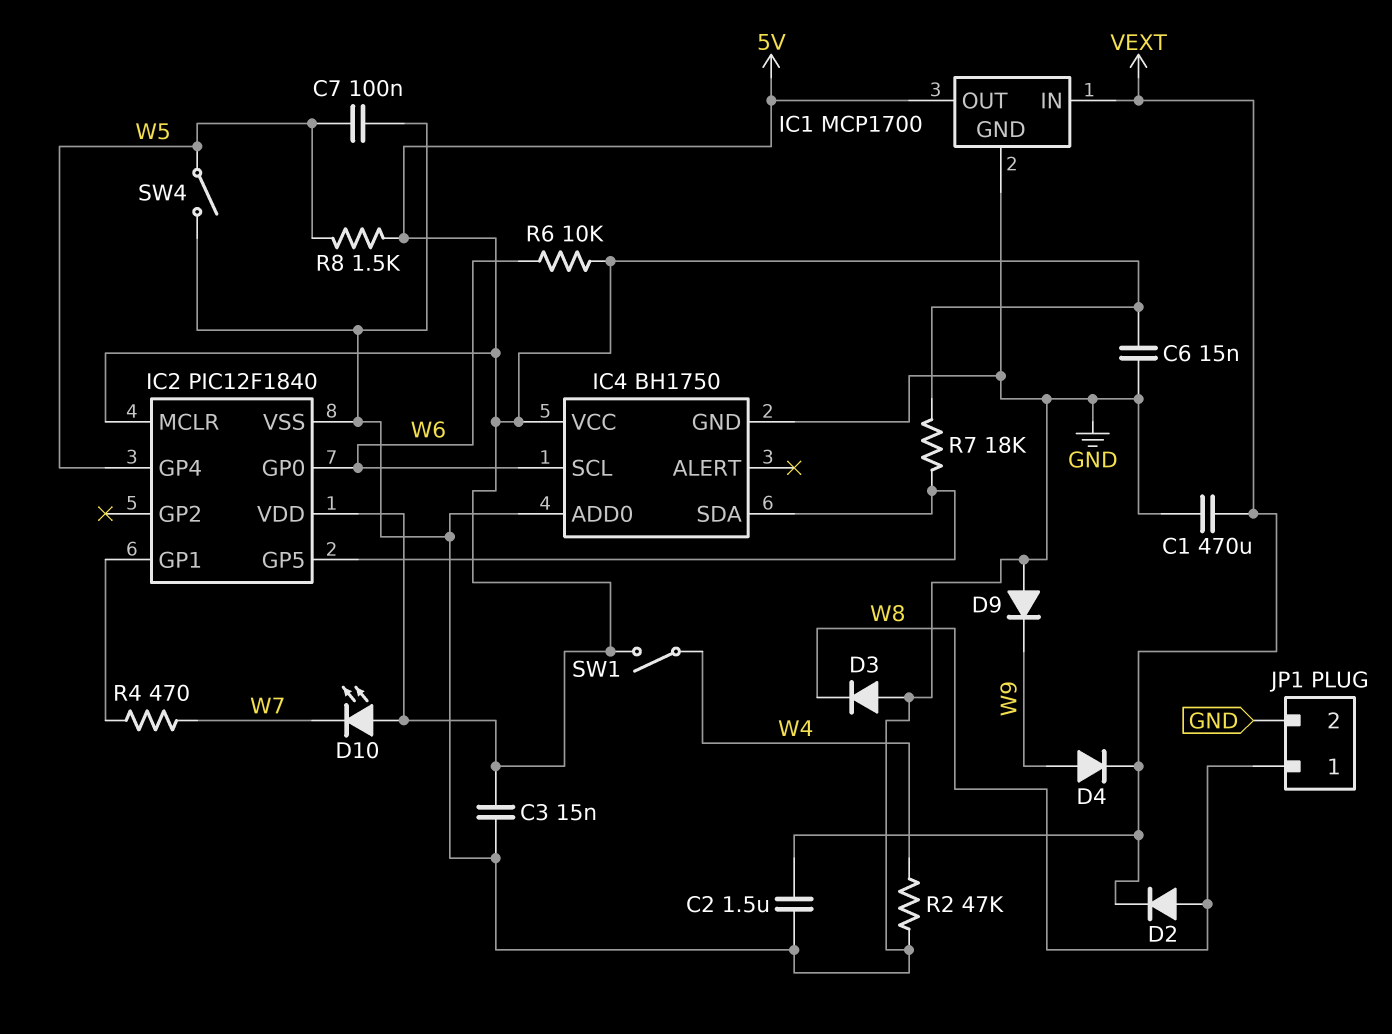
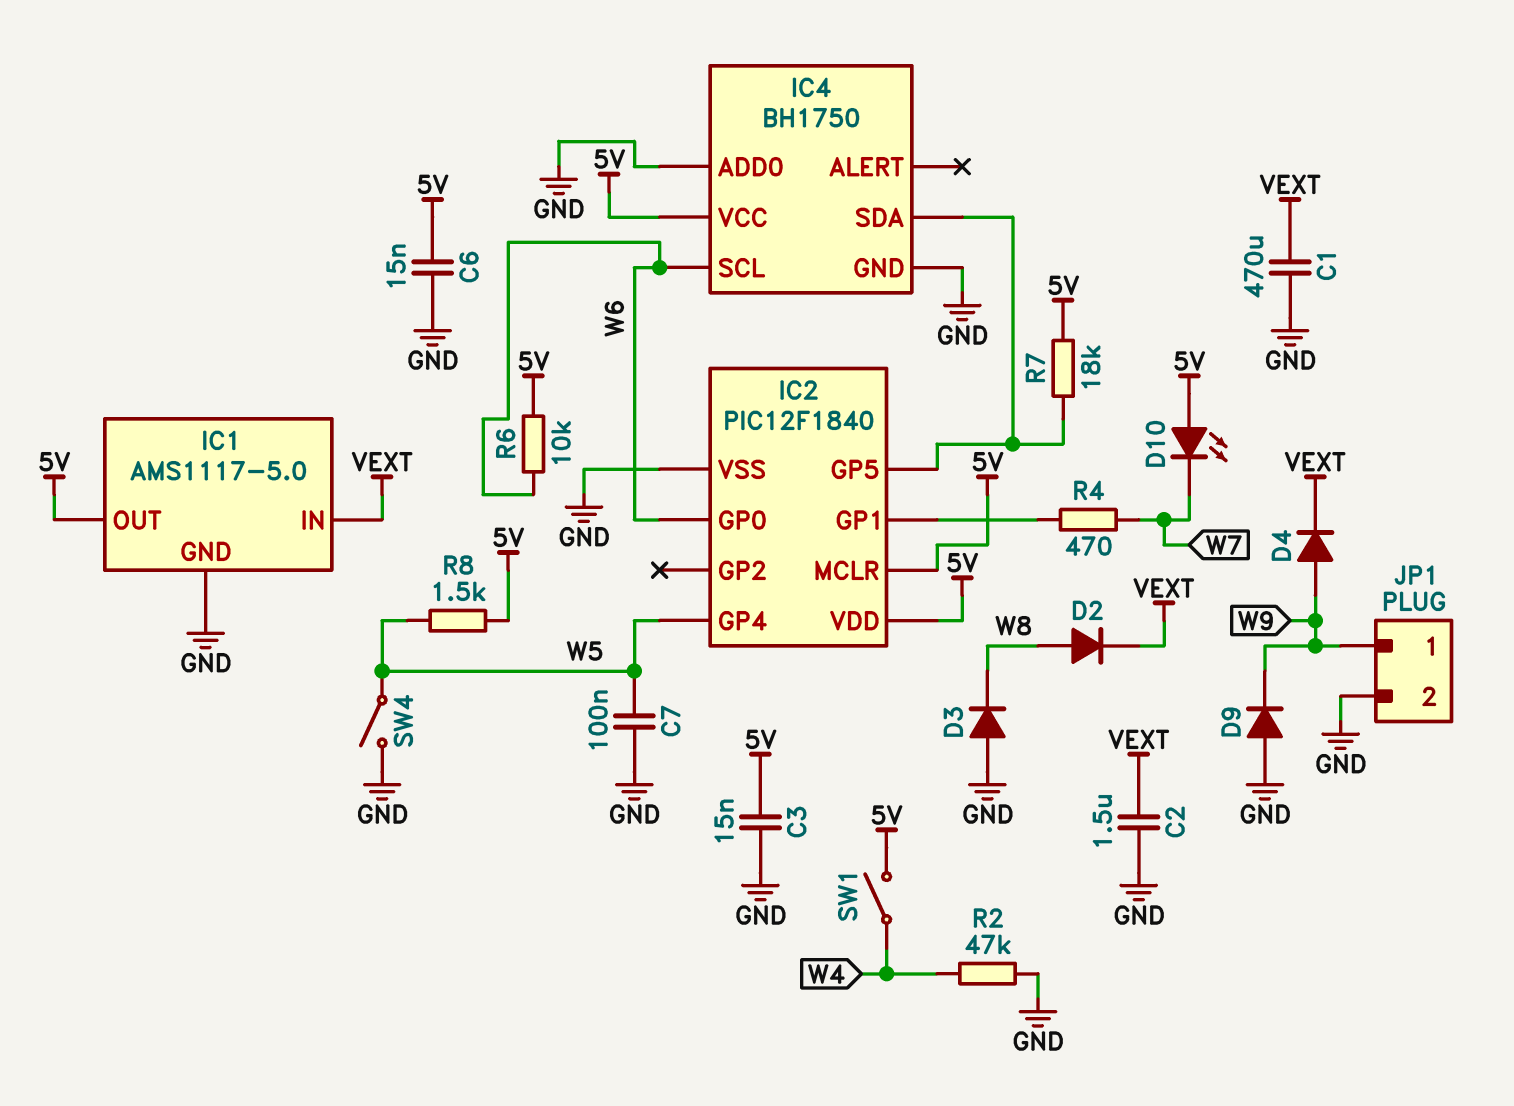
IC1: MCP1700 -> AMS1117-5.0
JP1 pin 1: W8 -> W9

